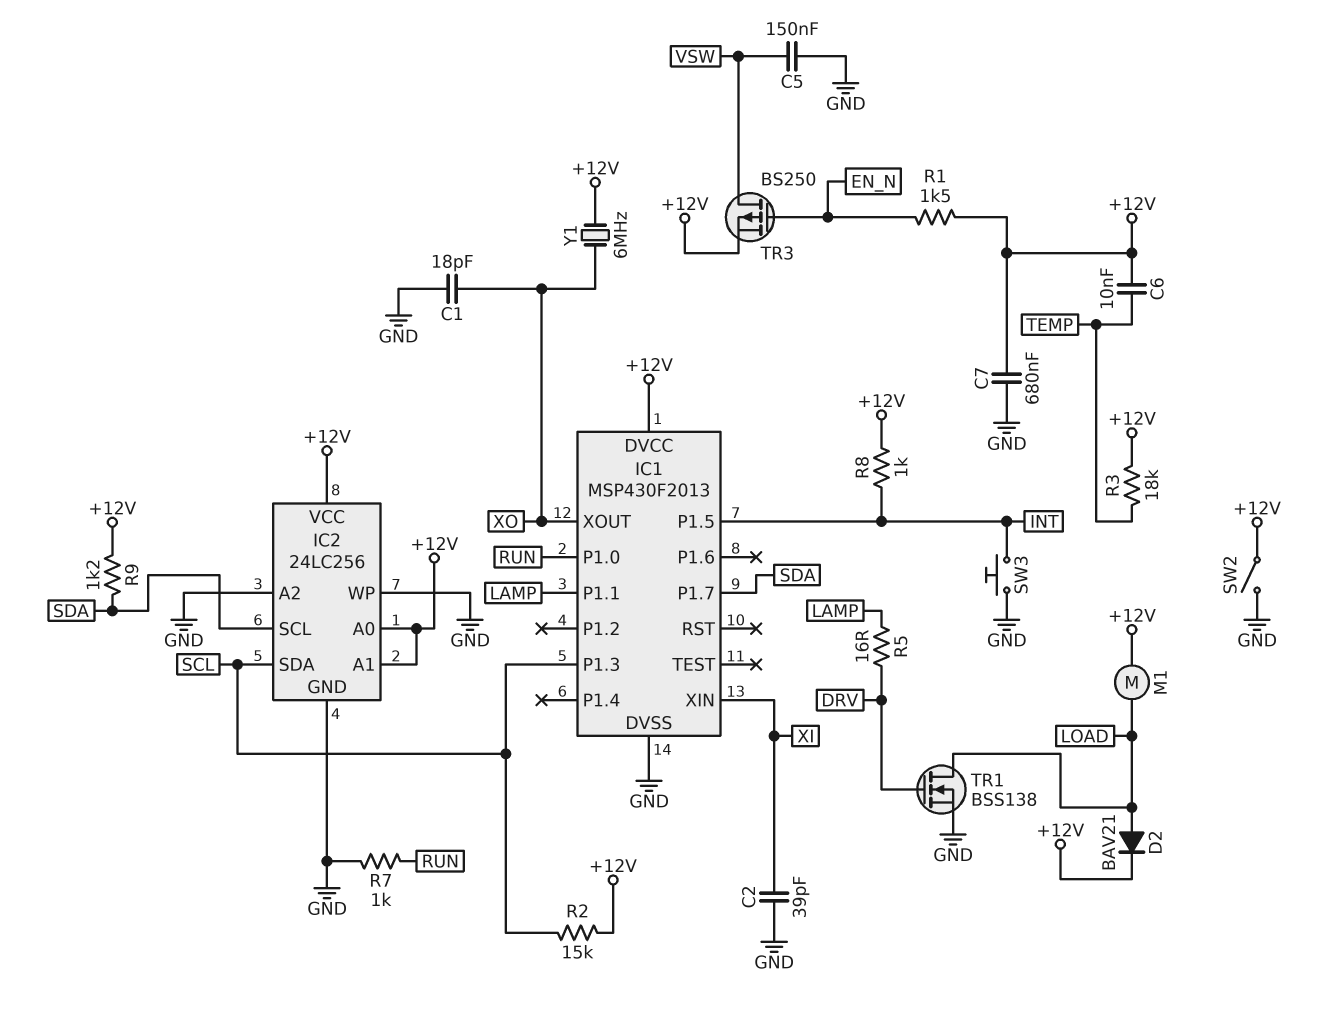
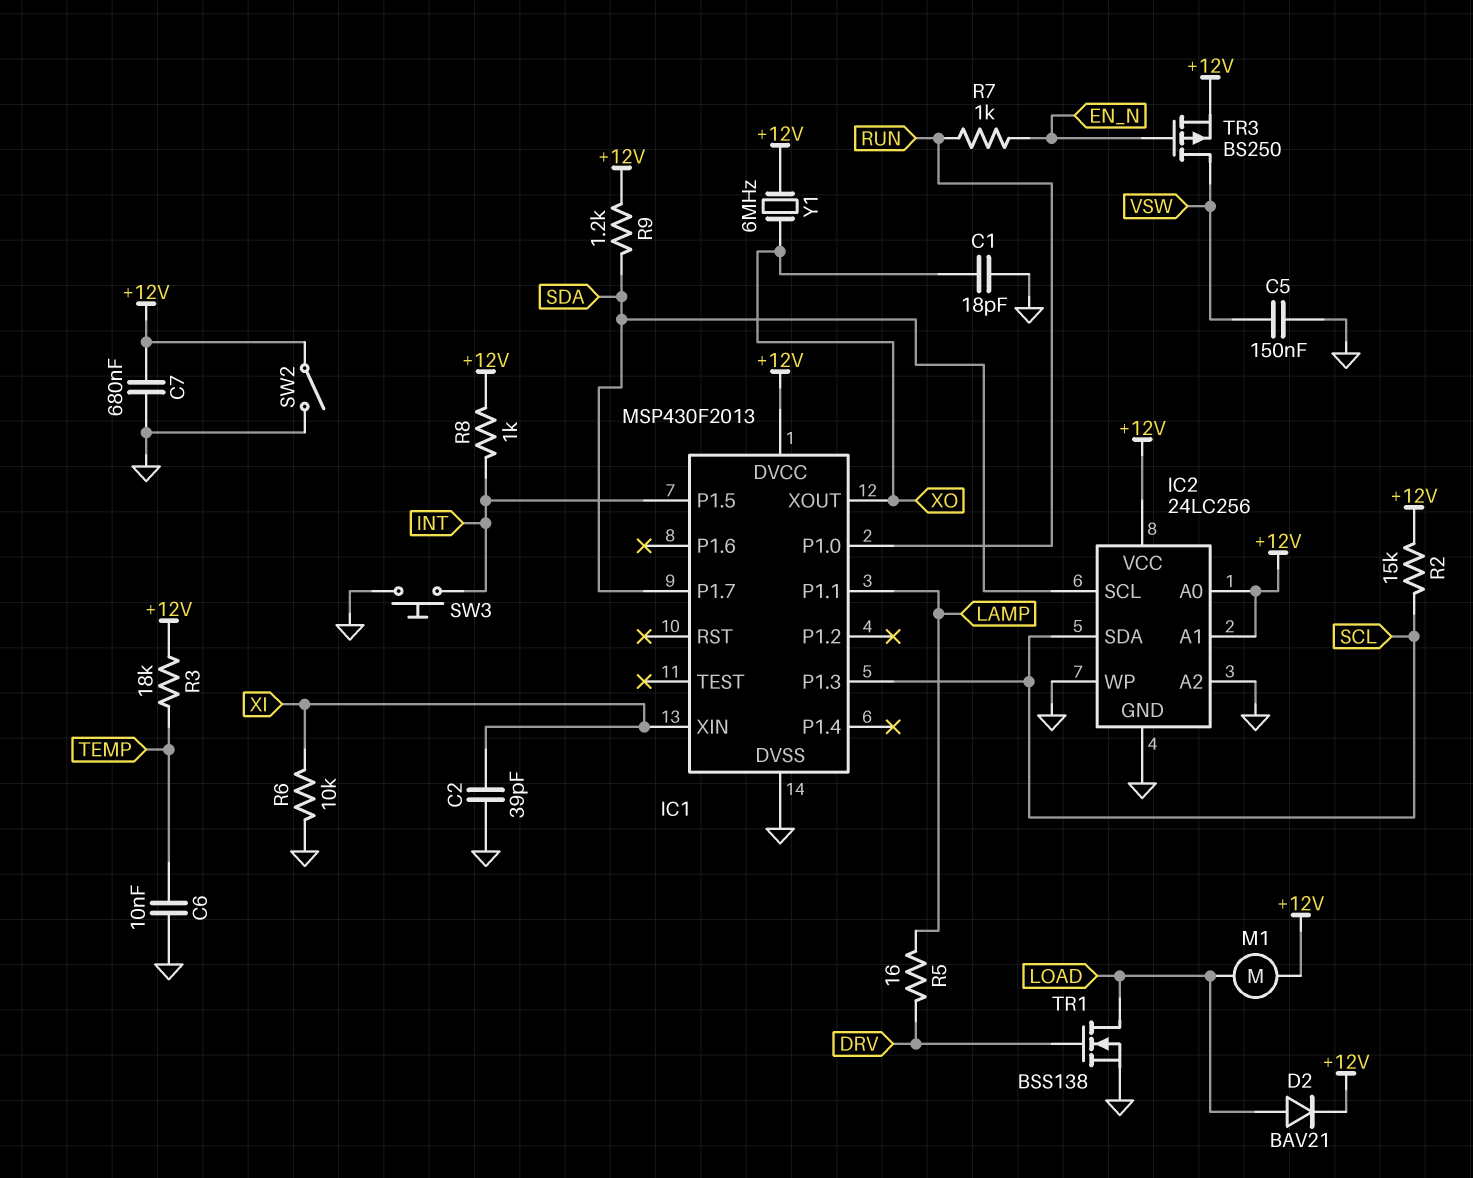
C6: 10nF (+12V, TEMP) -> 10nF (GND, TEMP)
R1: 1.5k (+12V, EN_N) -> none
R6: none -> 10k (GND, XI)
R7: 1k (GND, RUN) -> 1k (EN_N, RUN)

